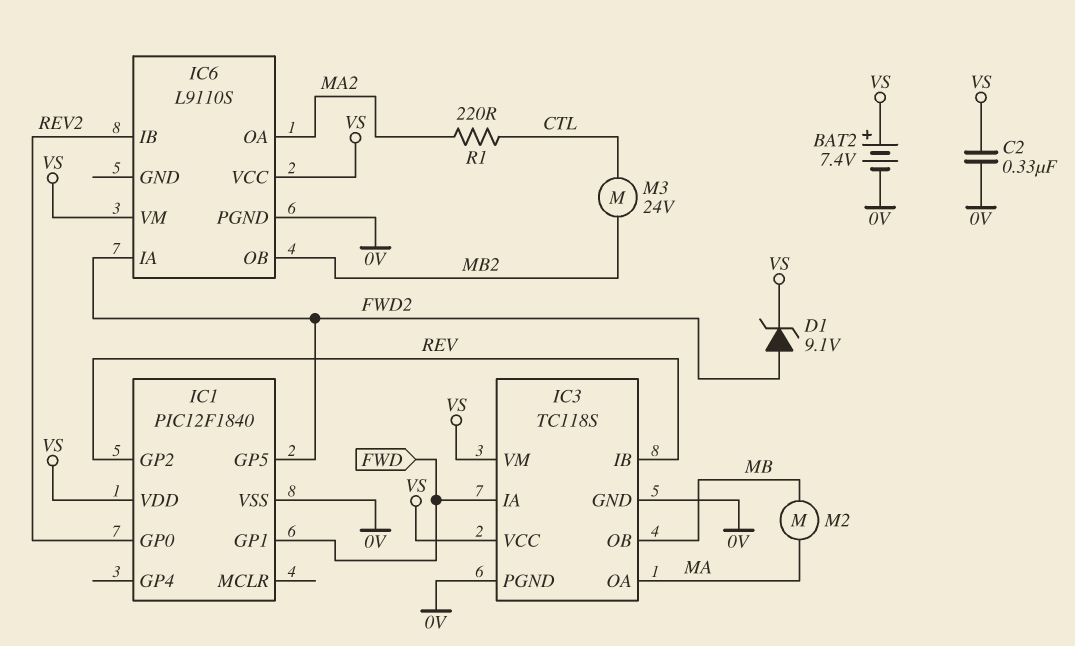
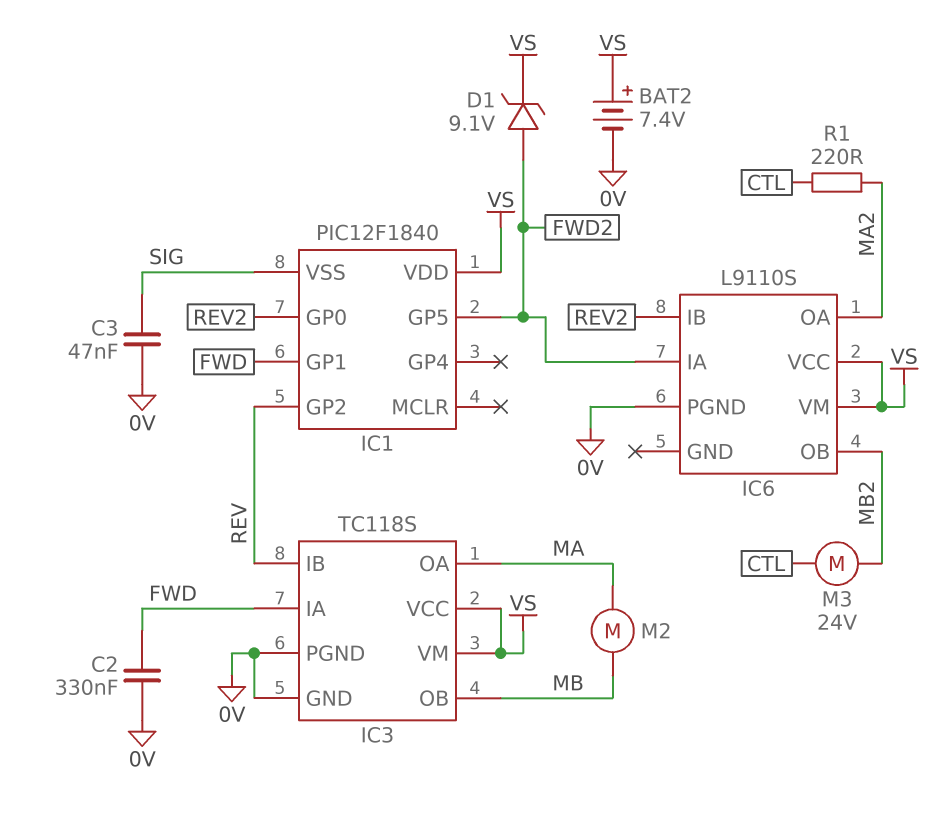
C2: 330nF (0V, VS) -> 330nF (0V, FWD)
C3: none -> 47nF (0V, SIG)
IC1 pin VSS: 0V -> SIG

